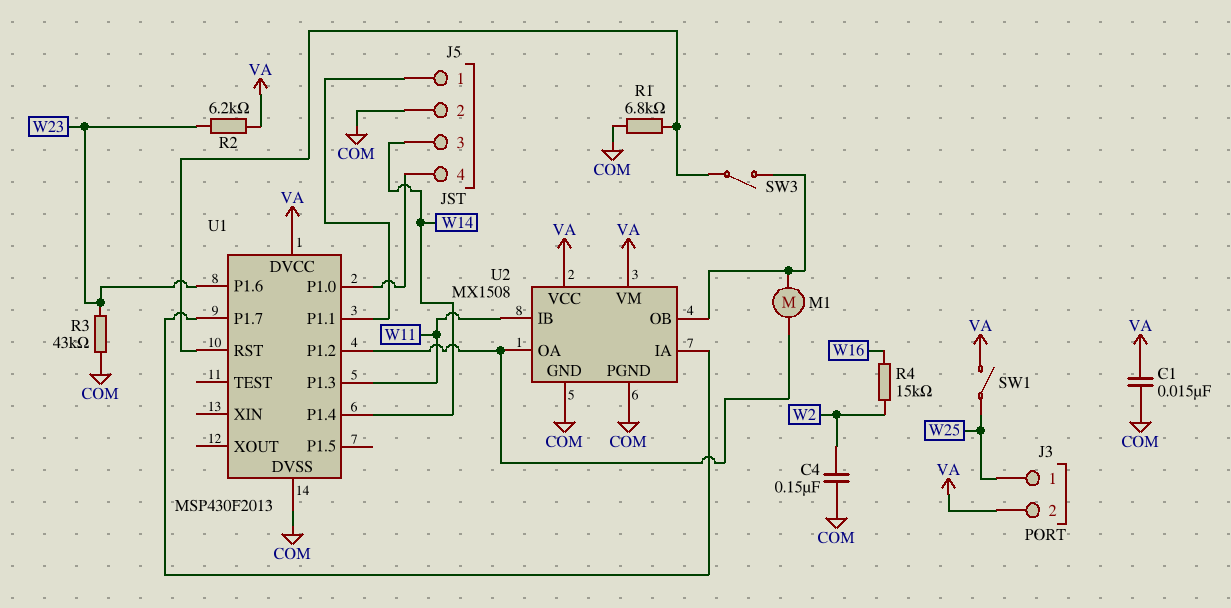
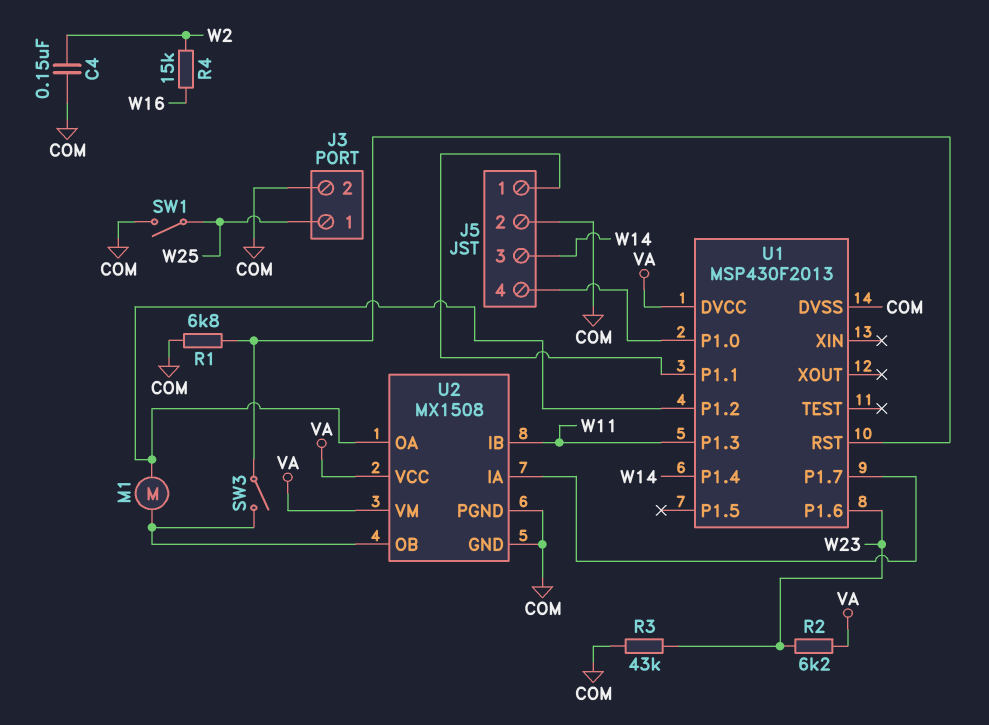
C1: 15nF (COM, VA) -> none
J3 pin 2: VA -> COM
SW1: switch (VA, W25) -> switch (COM, W25)

